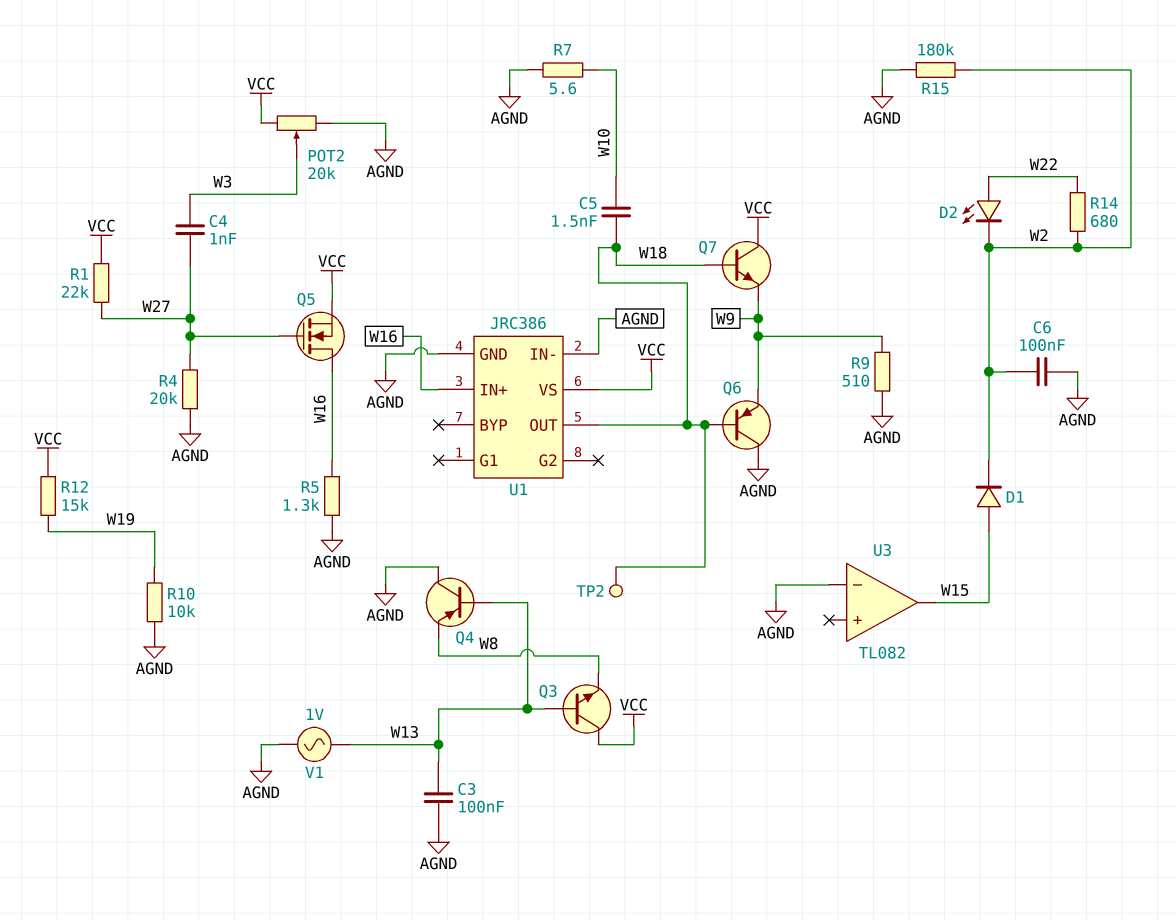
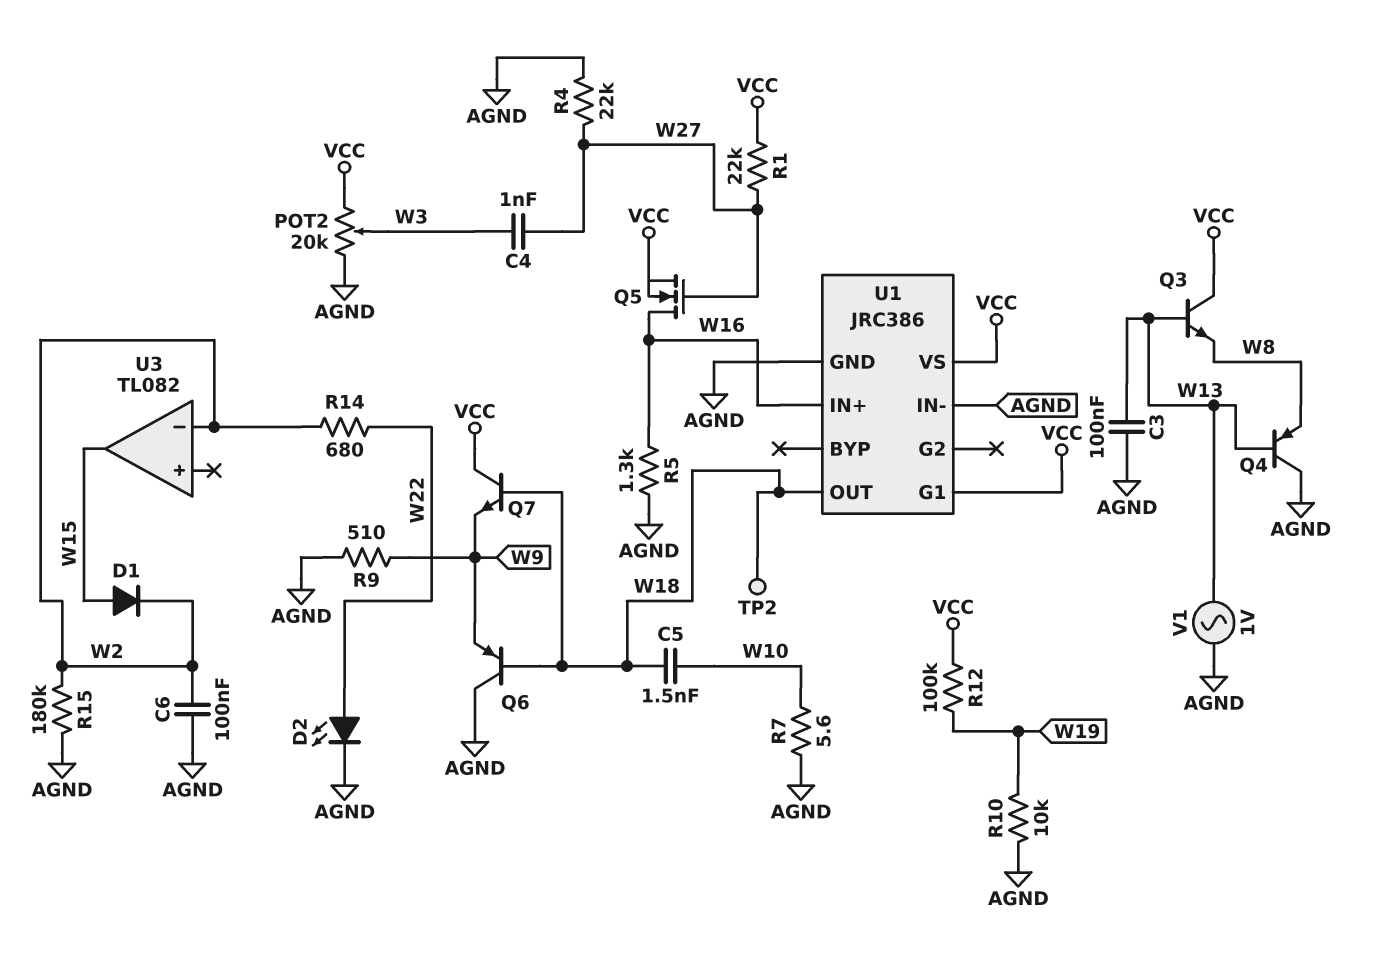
D2: LED (A W22, K W2) -> LED (A W22, K AGND)
R4: 20k (AGND, W27) -> 22k (AGND, W27)
R12: 15k (VCC, W19) -> 100k (VCC, W19)
U1 pin G1: none -> VCC
U3 pin in-: AGND -> W2

